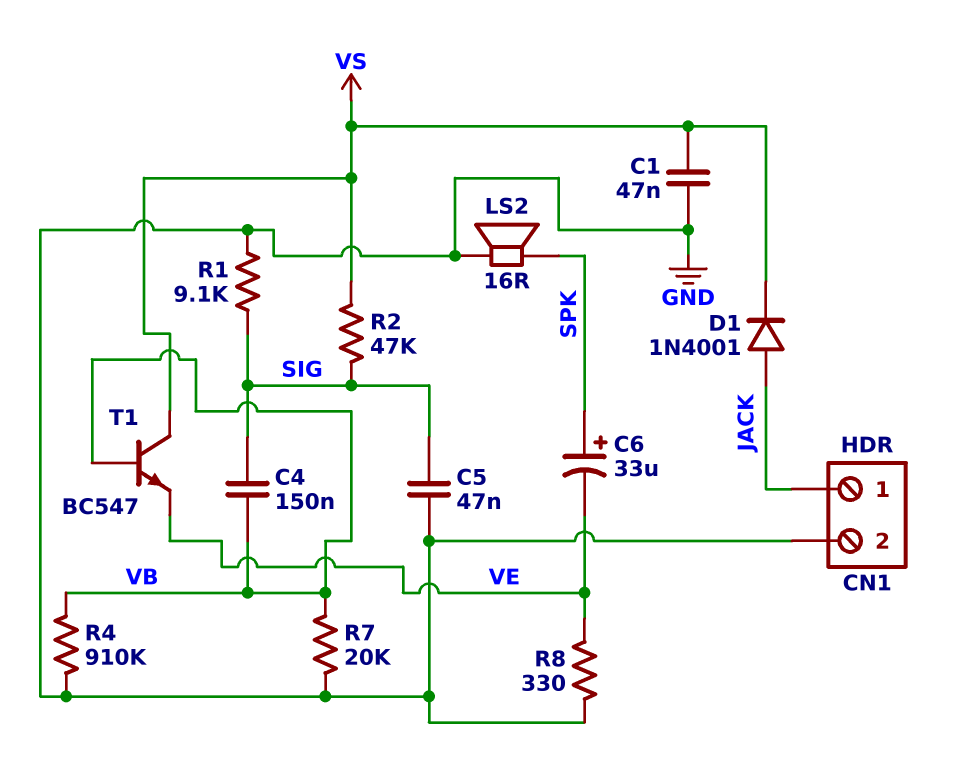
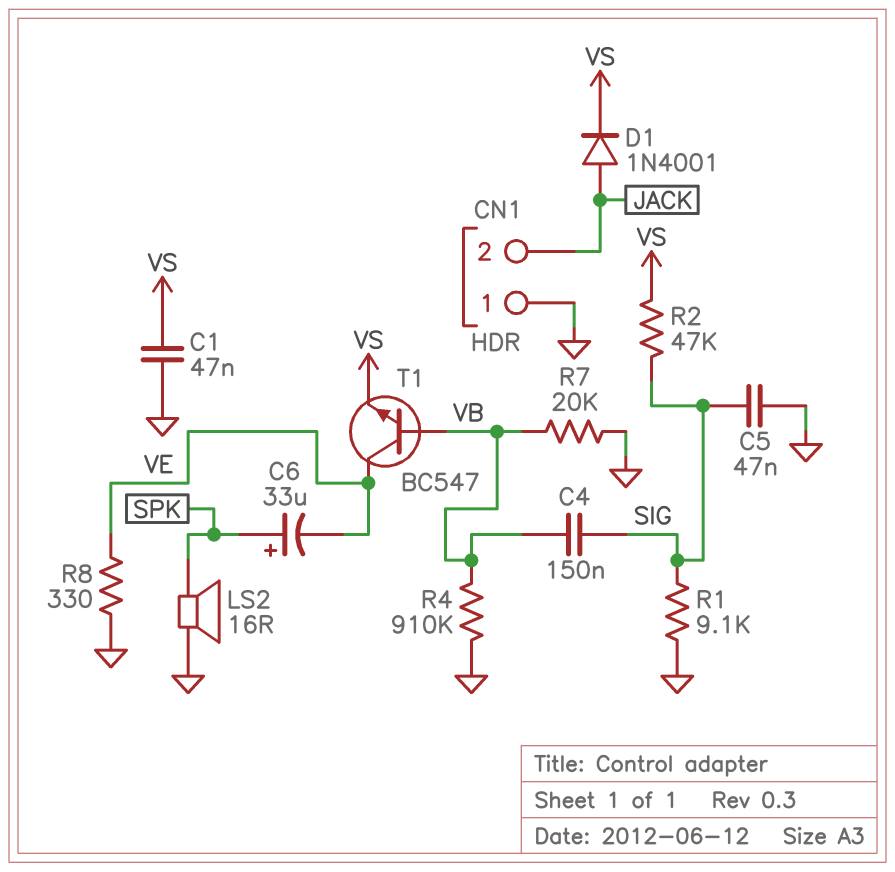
CN1 pin 1: JACK -> GND
CN1 pin 2: GND -> JACK
T1: NPN BC547 (B VB, C VS, E VE) -> NPN BC547 (B VB, C VE, E VS)

